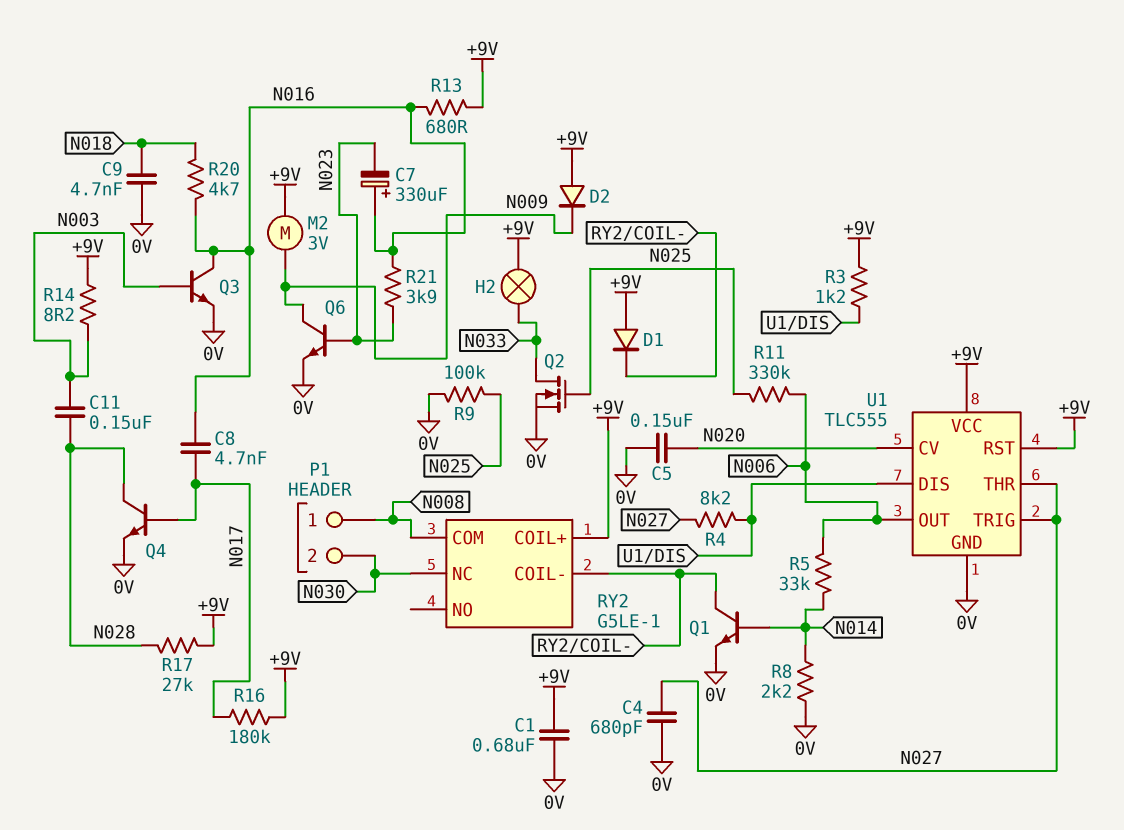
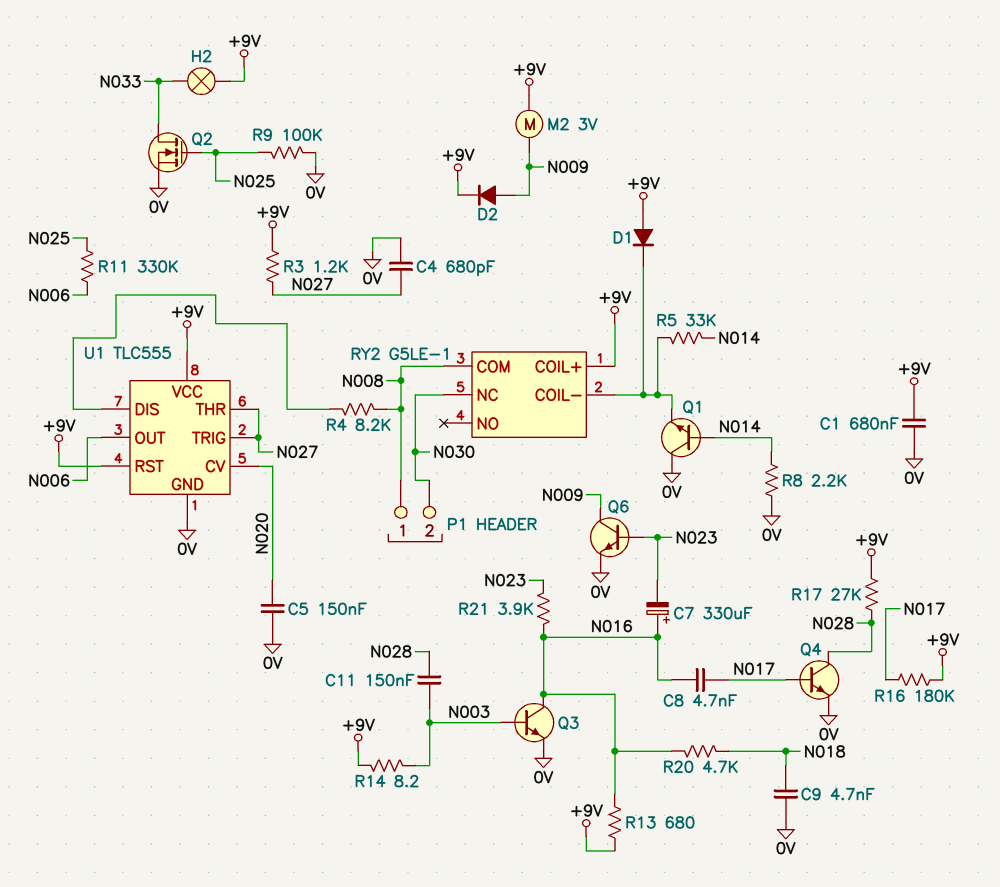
D2: diode (A +9V, K N009) -> diode (A N009, K +9V)
Q1: NPN (B N014, C RY2/COIL-, E 0V) -> NPN (B N014, C 0V, E RY2/COIL-)
R3: 1.2k (+9V, U1/DIS) -> 1.2k (+9V, N027)
R4: 8.2k (N027, U1/DIS) -> 8.2k (N008, U1/DIS)
R5: 33k (N006, N014) -> 33k (N014, RY2/COIL-)

